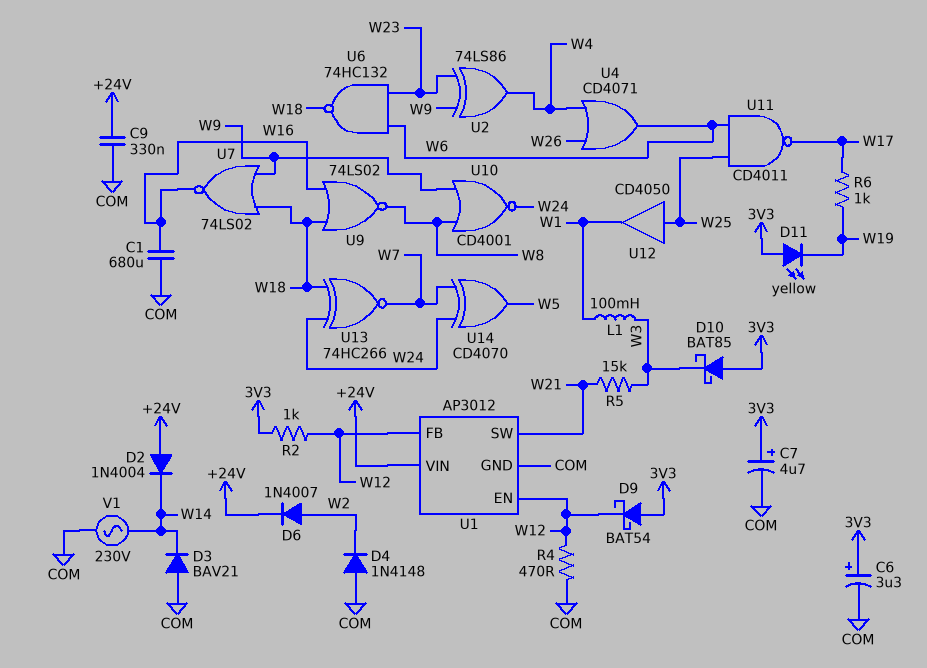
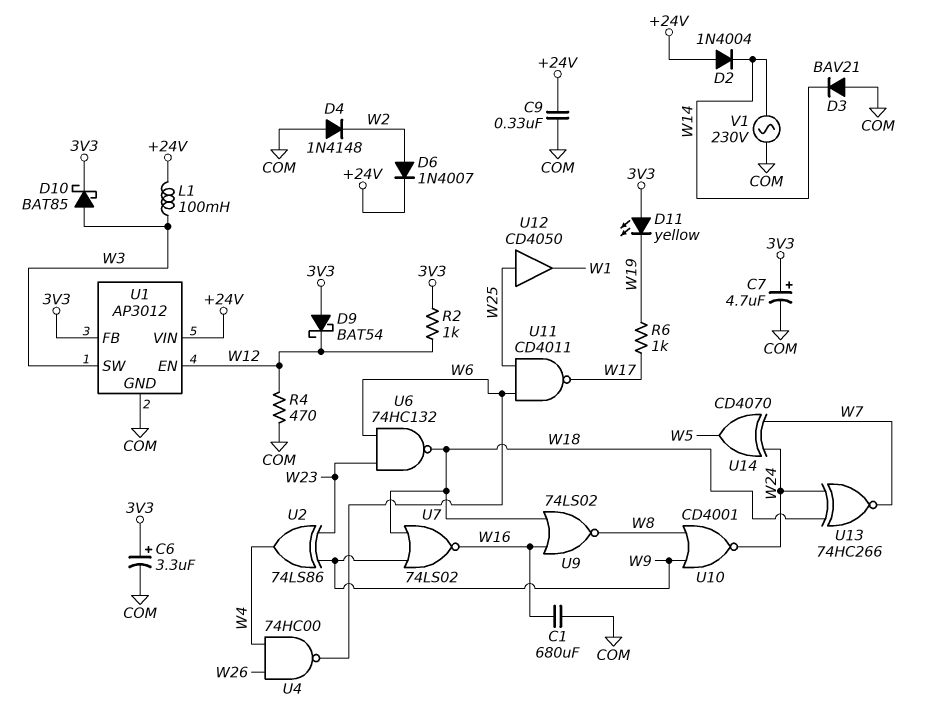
D10: schottky BAT85 (A 3V3, K W3) -> schottky BAT85 (A W3, K 3V3)
L1: 100mH (W1, W3) -> 100mH (+24V, W3)
R5: 15k (W3, W21) -> none
U1 pin FB: W12 -> 3V3
U1 pin SW: W21 -> W3
U4: OR CD4071 (in W4, in W26, out W6) -> NAND 74HC00 (in W4, in W26, out W6)

